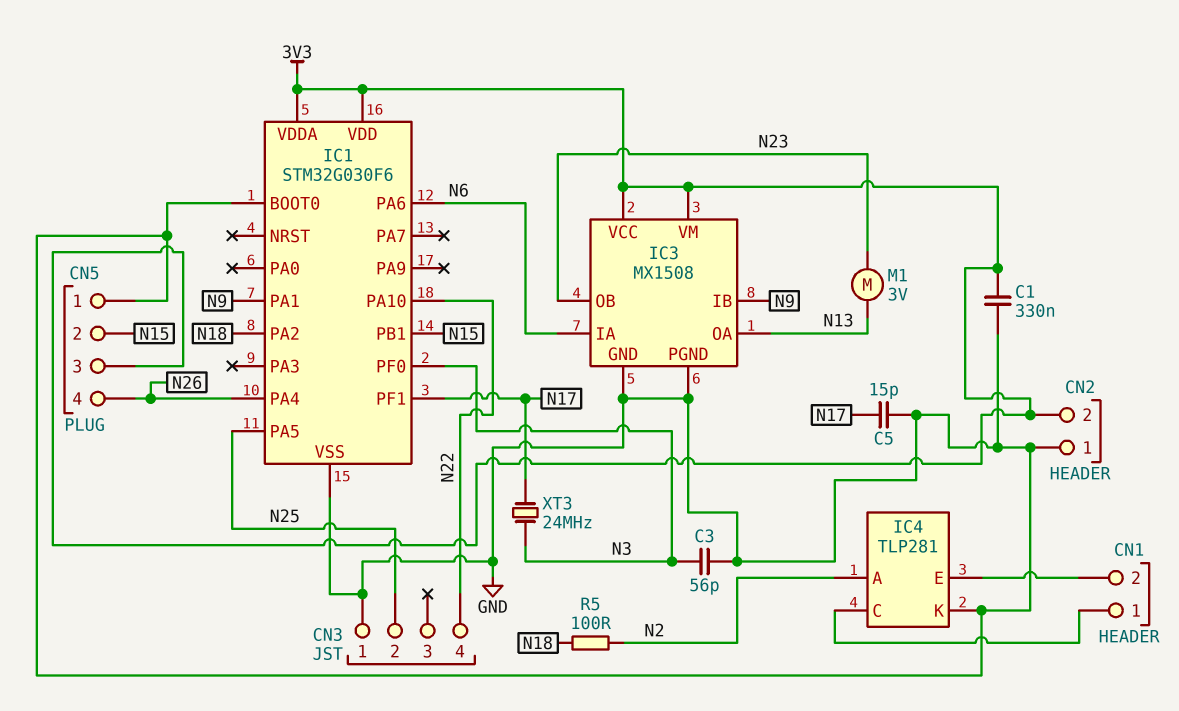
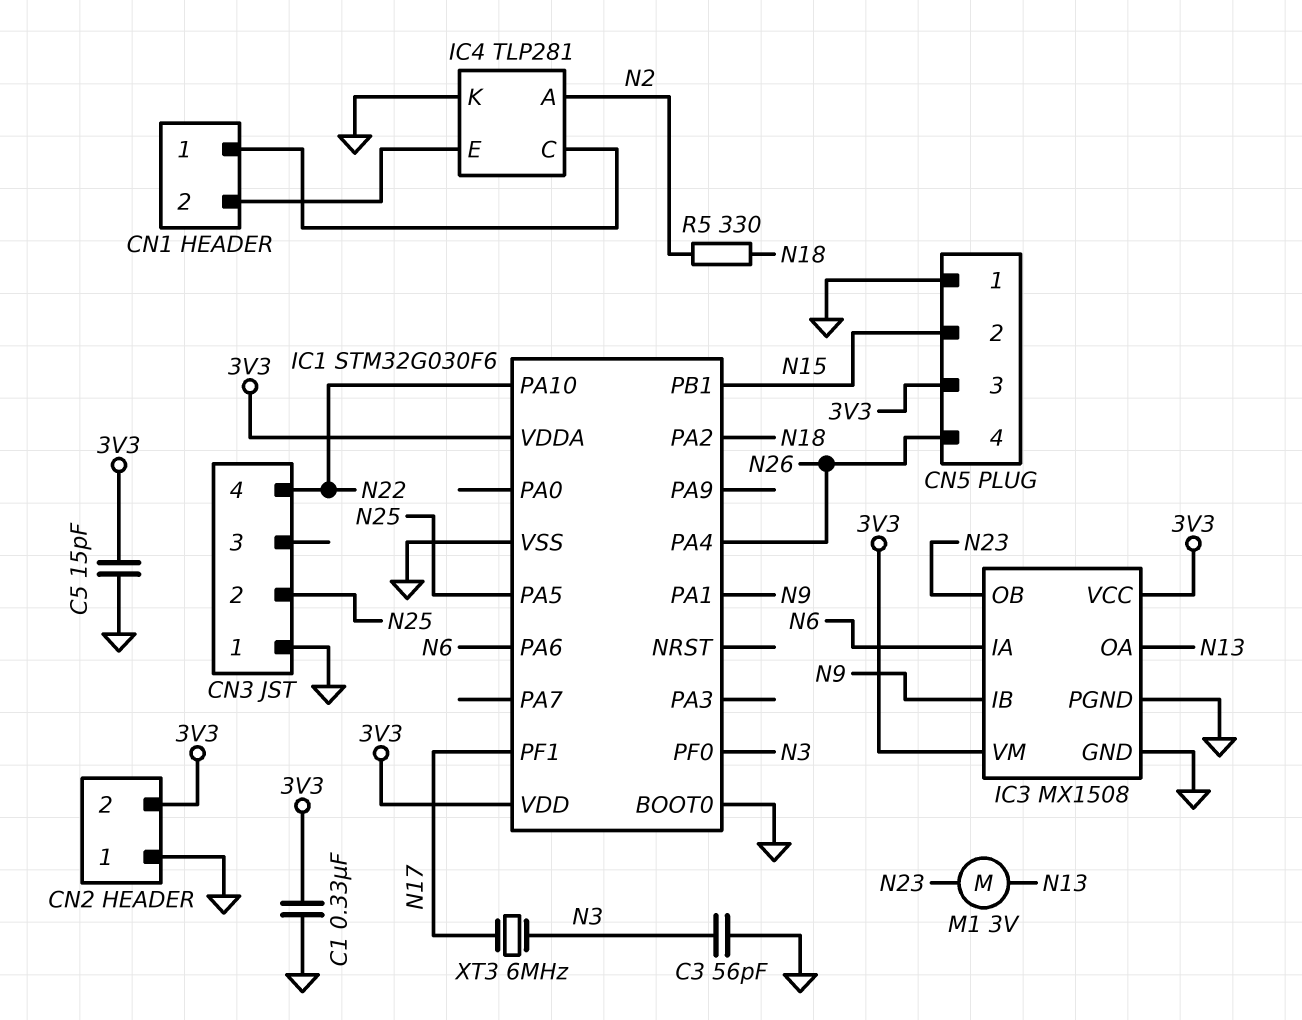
C5: 15pF (GND, N17) -> 15pF (3V3, GND)
R5: 100 (N2, N18) -> 330 (N2, N18)
XT3: 24MHz (N3, N17) -> 6MHz (N3, N17)

